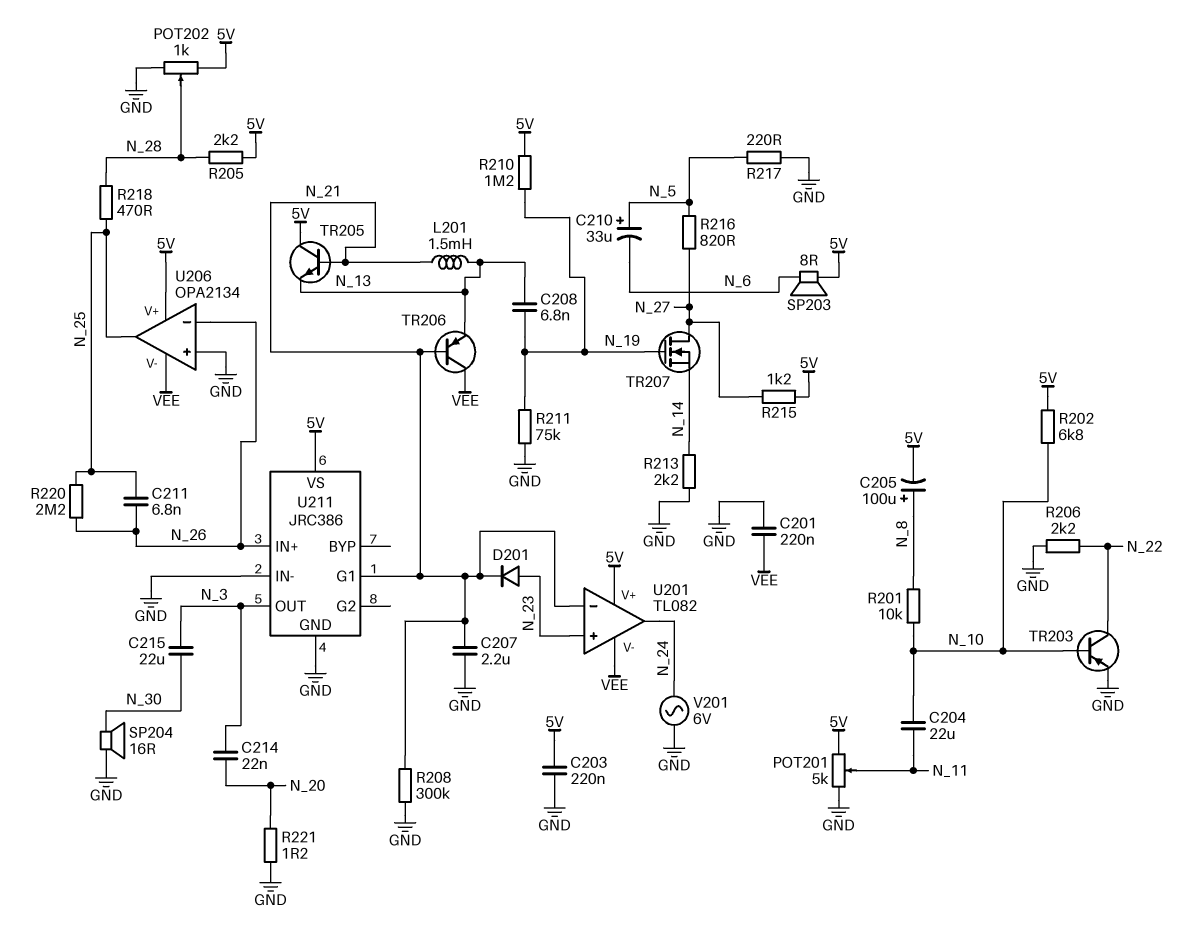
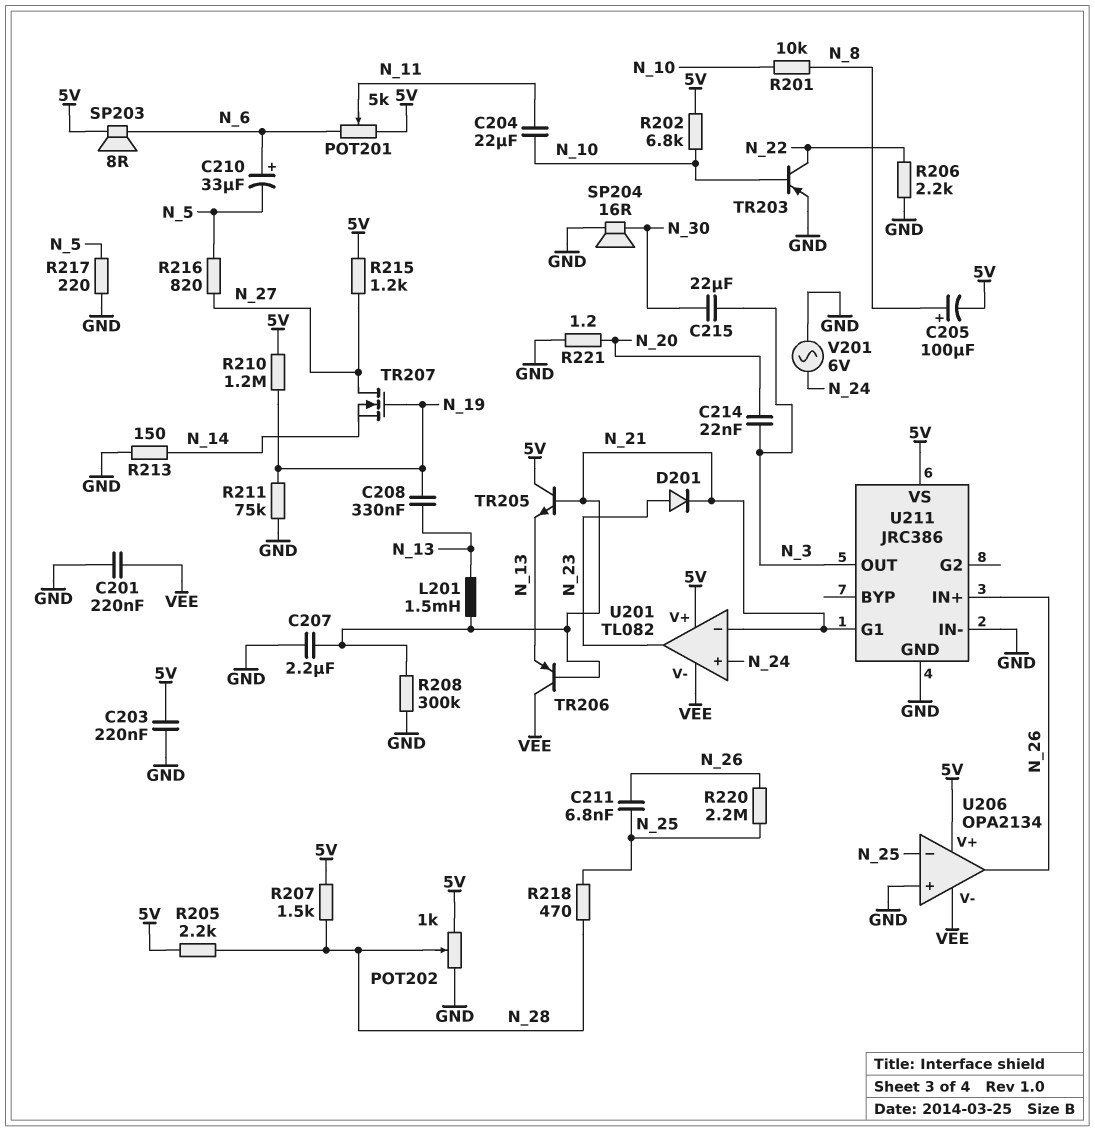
C208: 6.8nF (N_13, N_19) -> 330nF (N_13, N_19)
C210: 33uF (plus N_5, minus N_6) -> 33uF (plus N_6, minus N_5)
POT201: 5k (5V, GND, wiper N_11) -> 5k (5V, N_6, wiper N_11)
R207: none -> 1.5k (5V, N_28)
R213: 2.2k (GND, N_14) -> 150 (GND, N_14)
U201 pin in+: N_23 -> N_24
U201 pin out: N_24 -> N_23
U206 pin in-: N_26 -> N_25
U206 pin out: N_25 -> N_26

